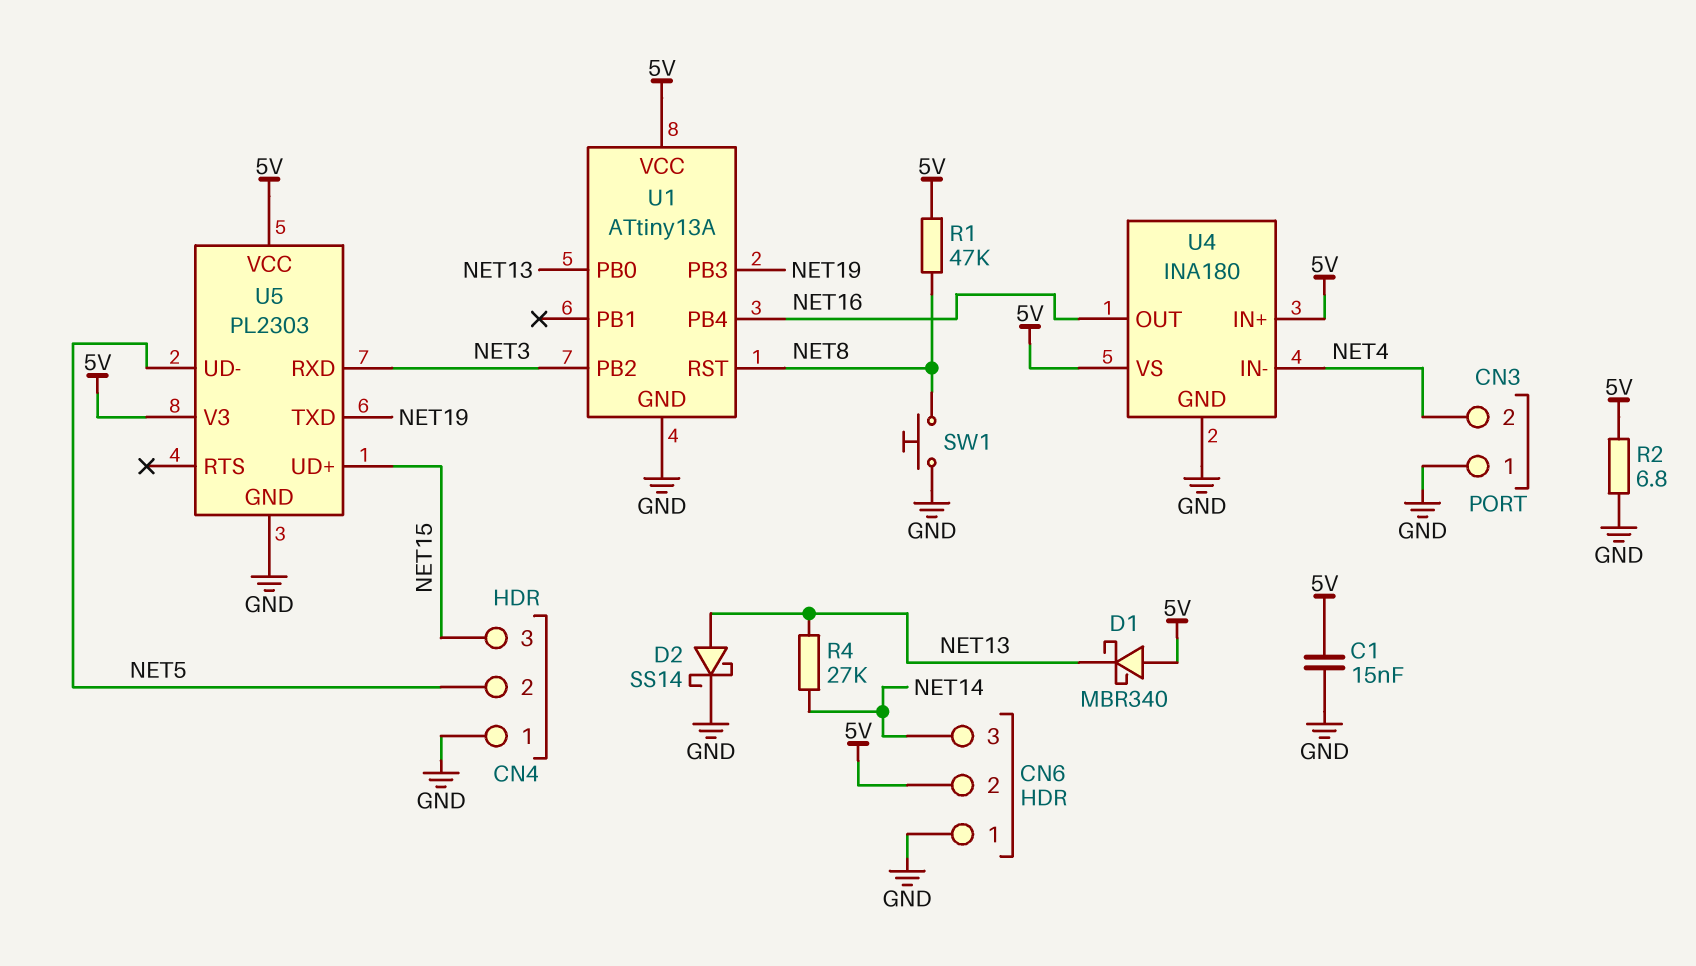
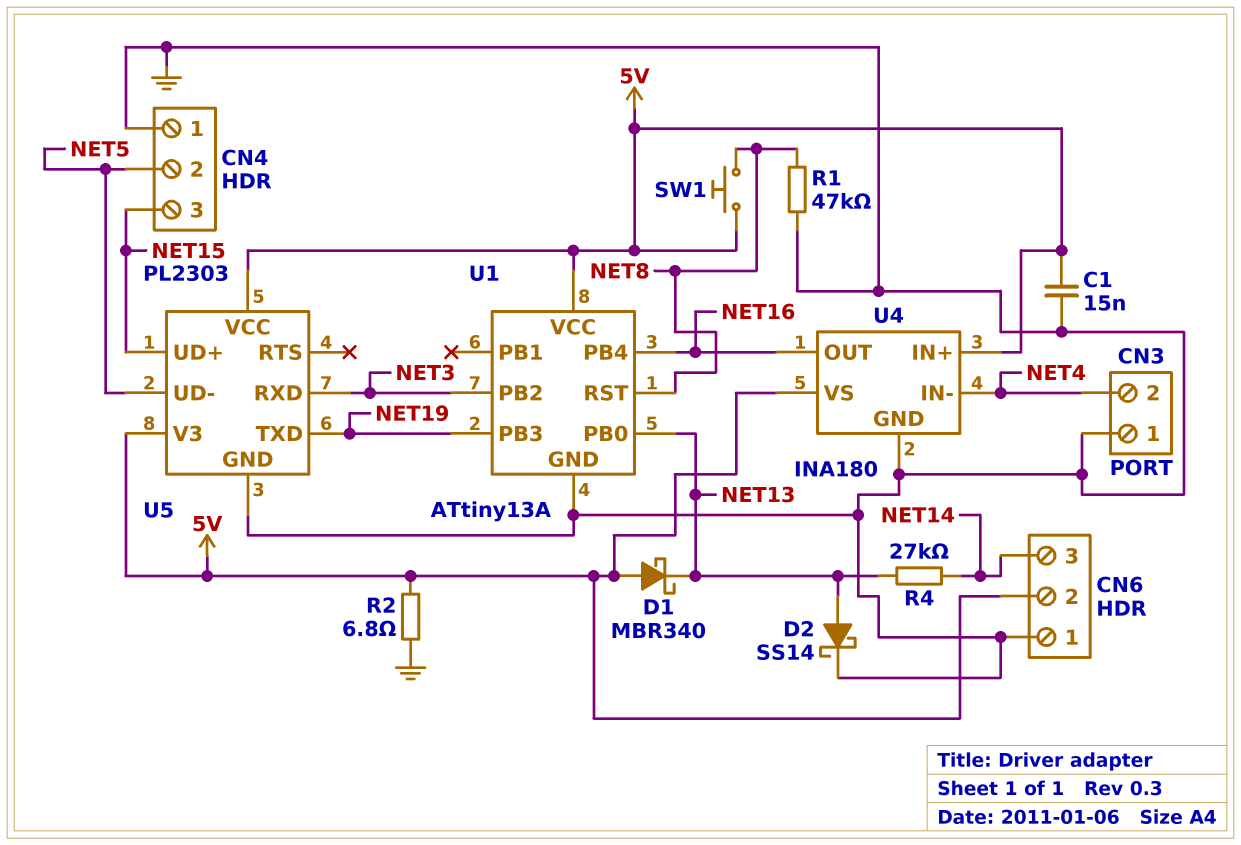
R1: 47k (5V, NET8) -> 47k (GND, NET8)
SW1: button (GND, NET8) -> button (5V, NET8)

